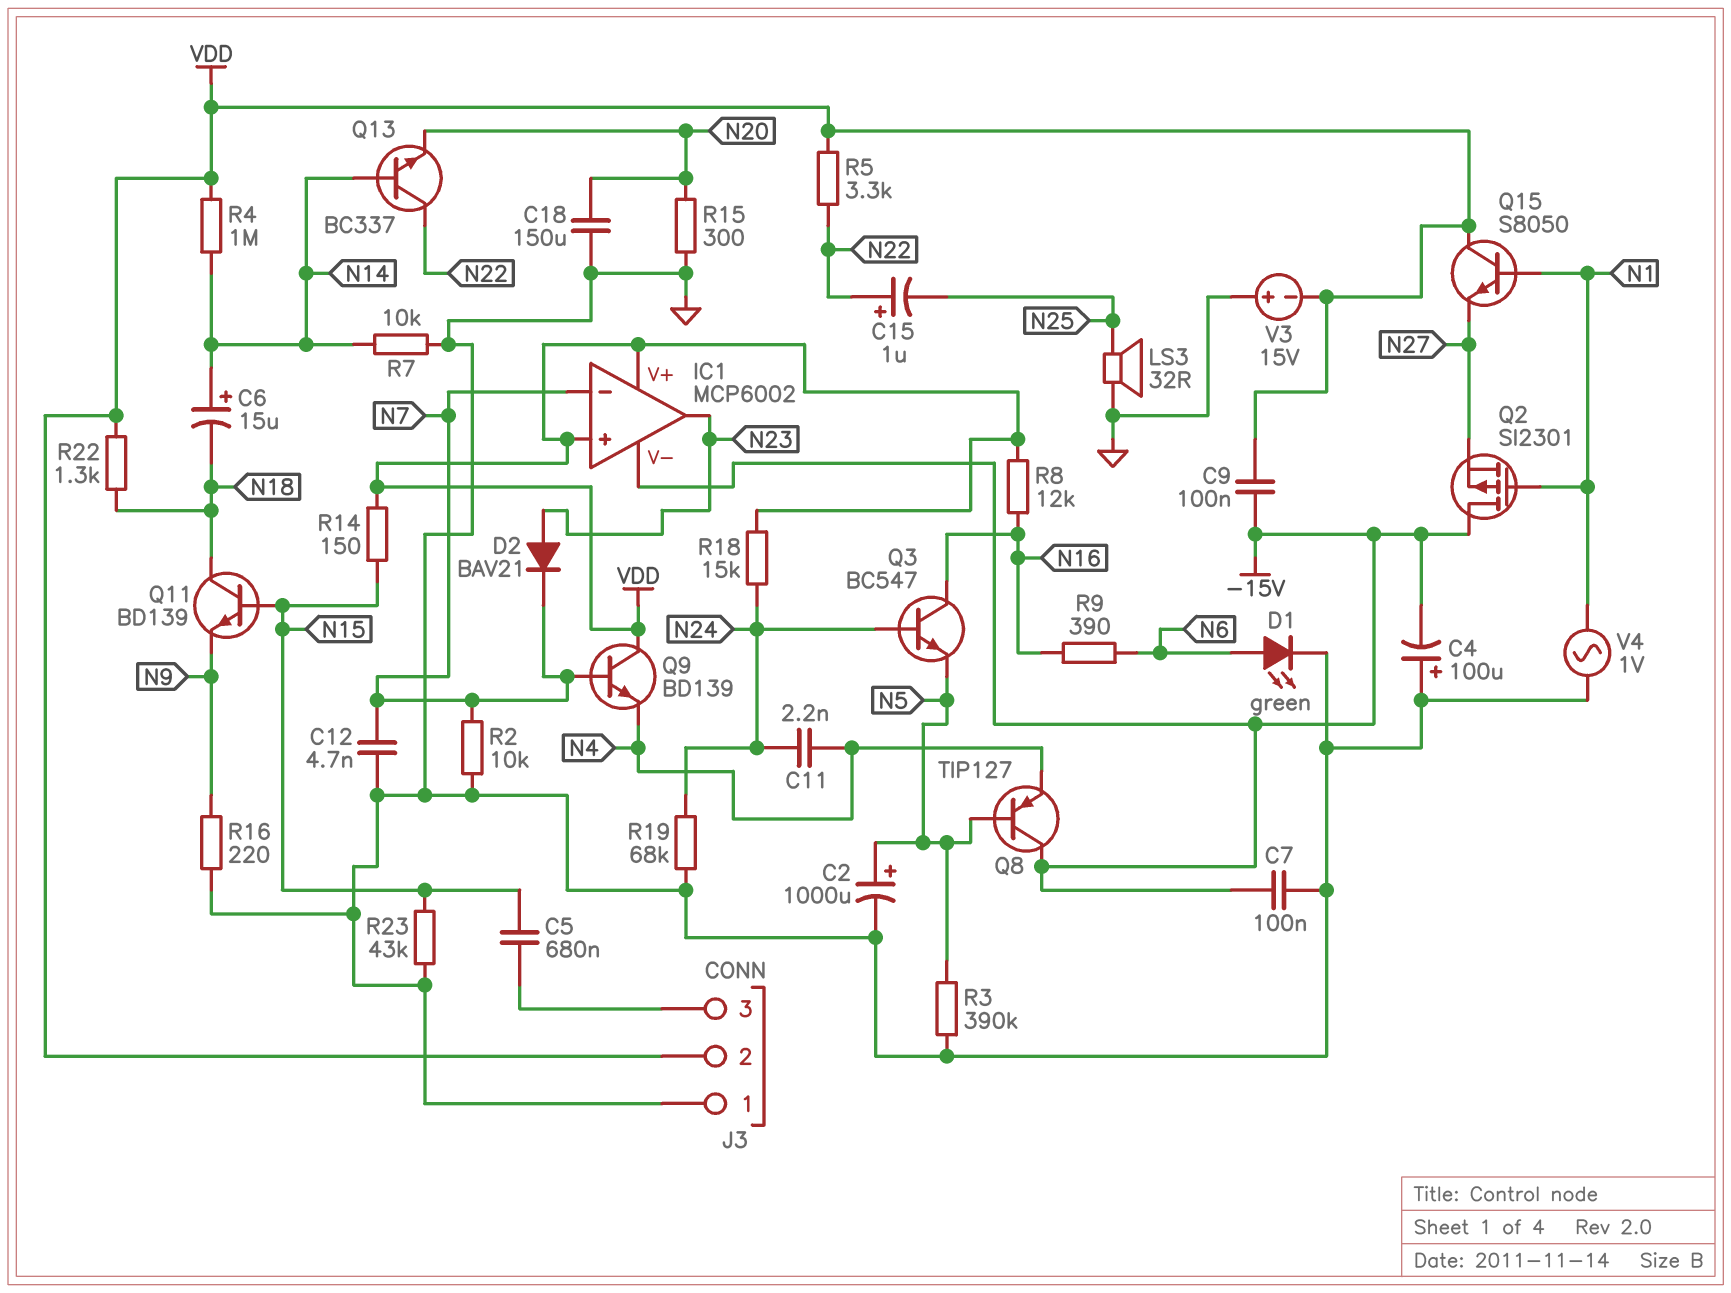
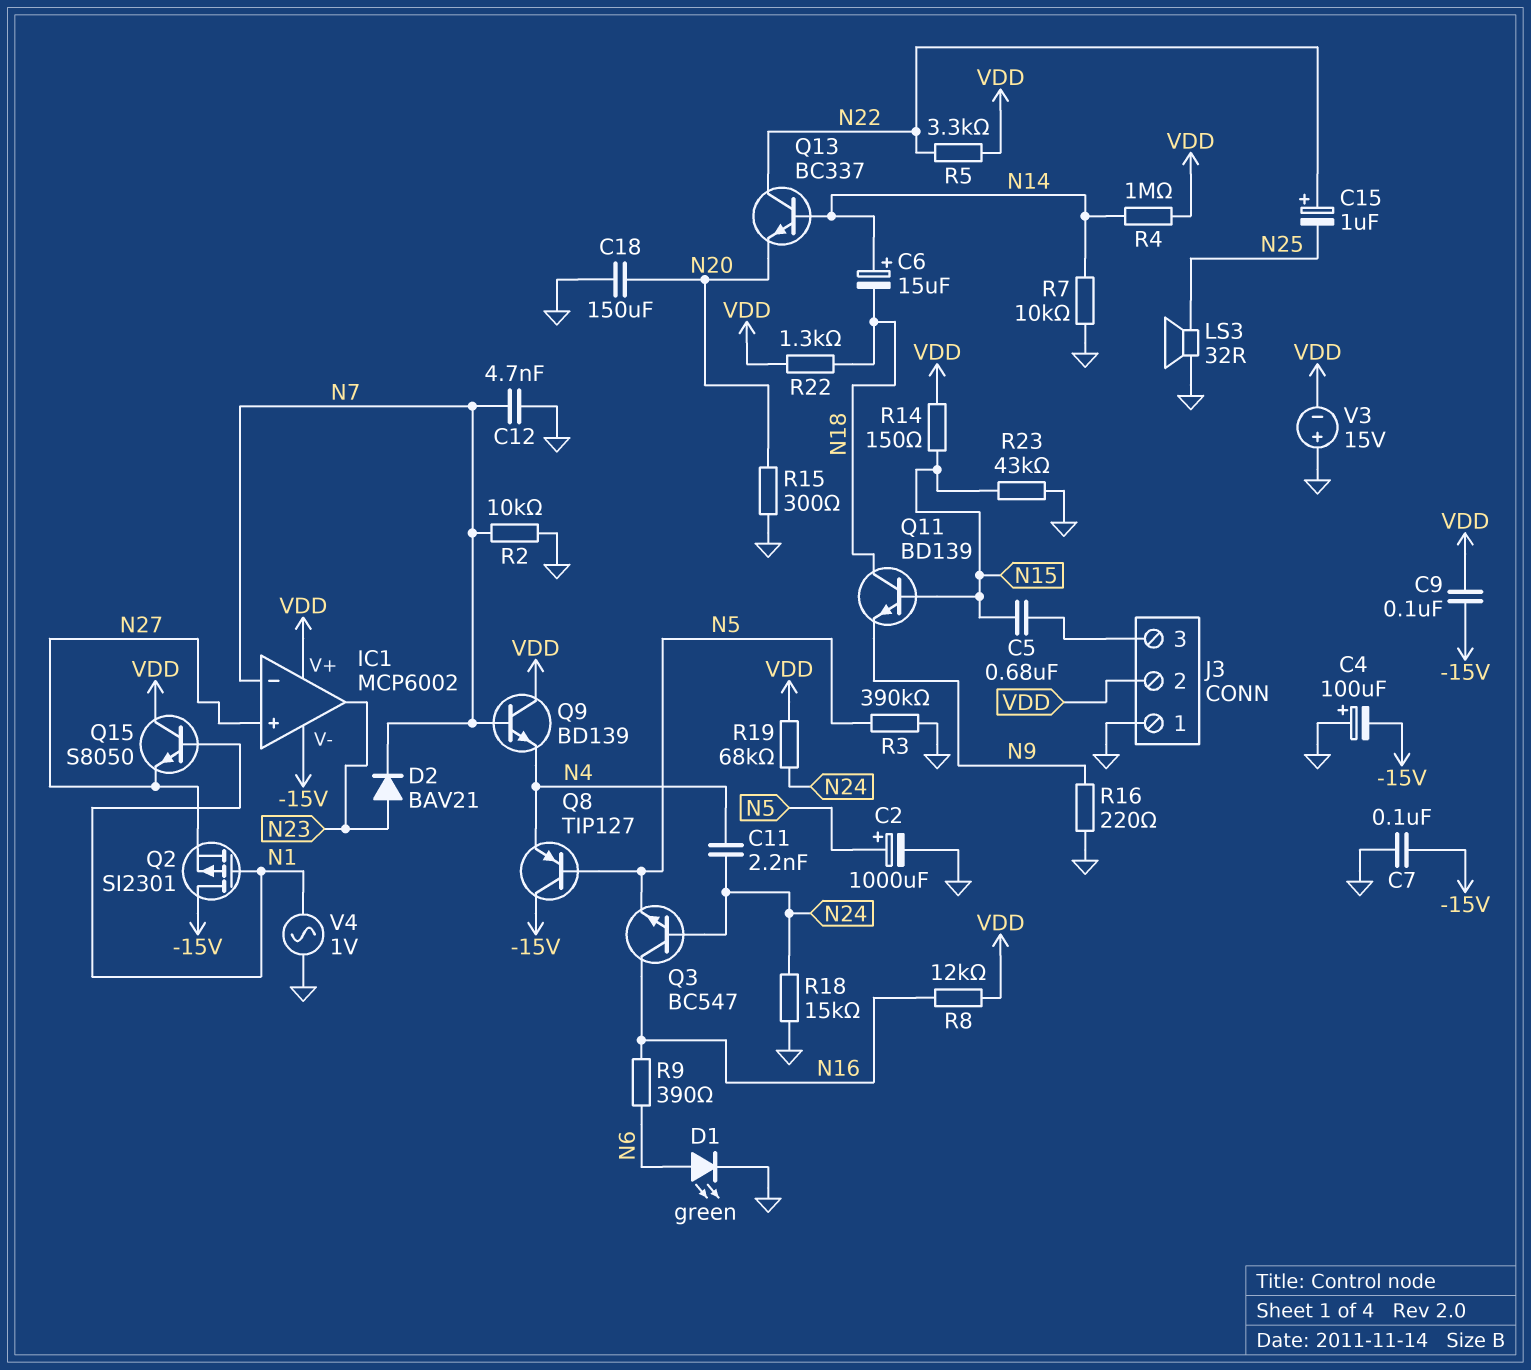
IC1 pin in+: VDD -> N27
R18: 15k (N24, VDD) -> 15k (GND, N24)
R19: 68k (GND, N24) -> 68k (N24, VDD)

